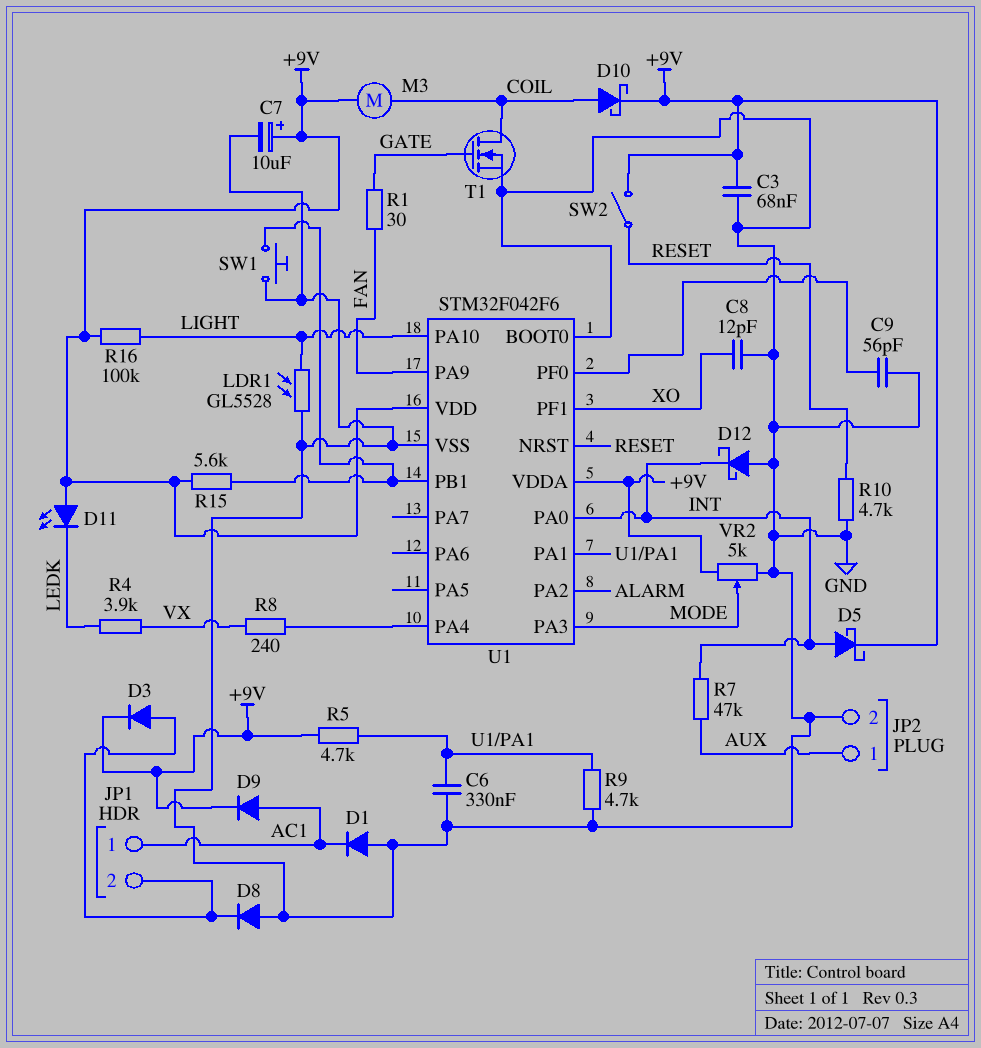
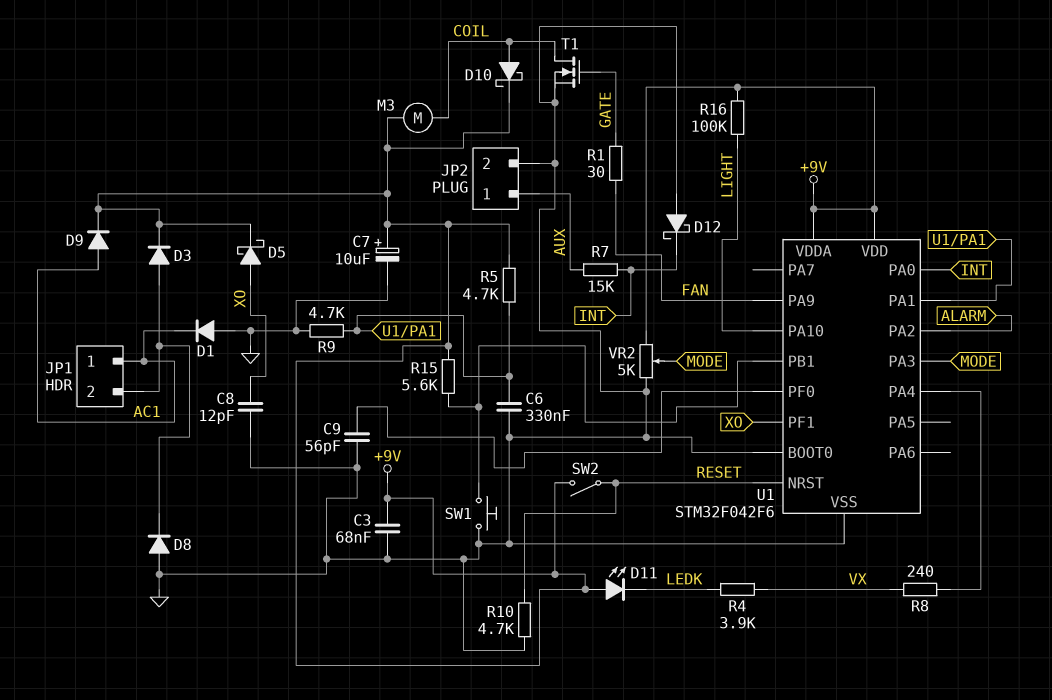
D5: schottky (A INT, K +9V) -> schottky (A XO, K +9V)
LDR1: GL5528 (GND, LIGHT) -> none
R7: 47k (AUX, INT) -> 15k (AUX, INT)

